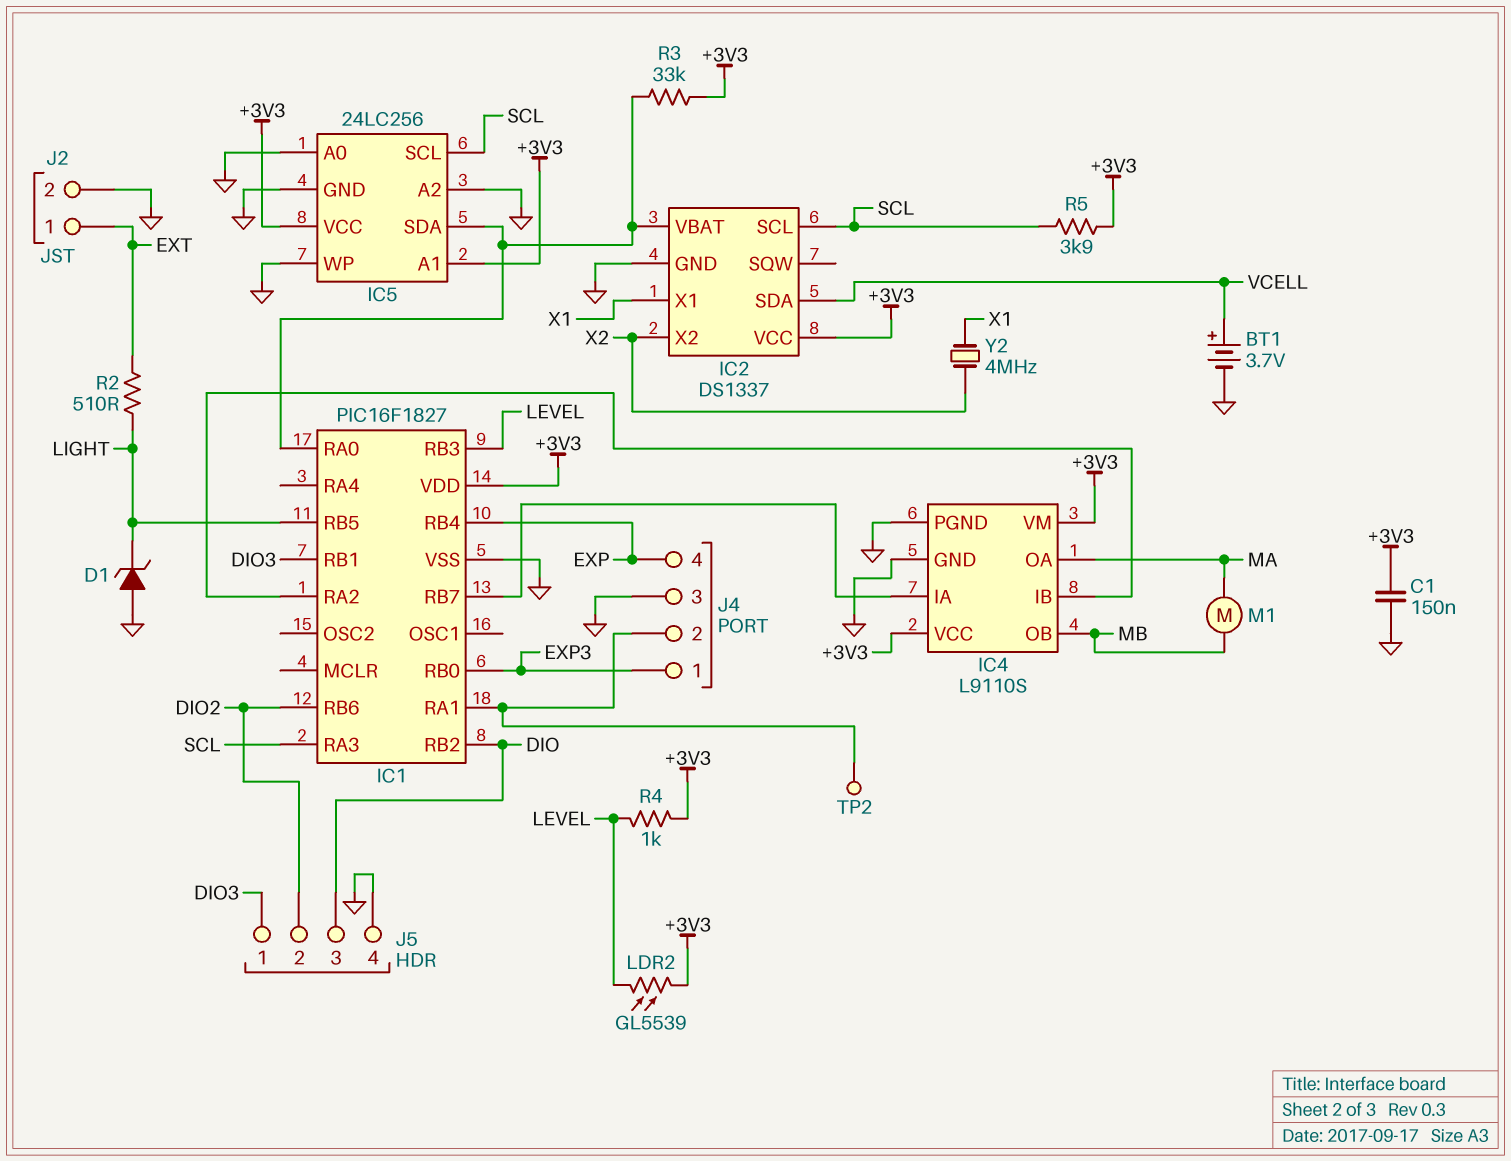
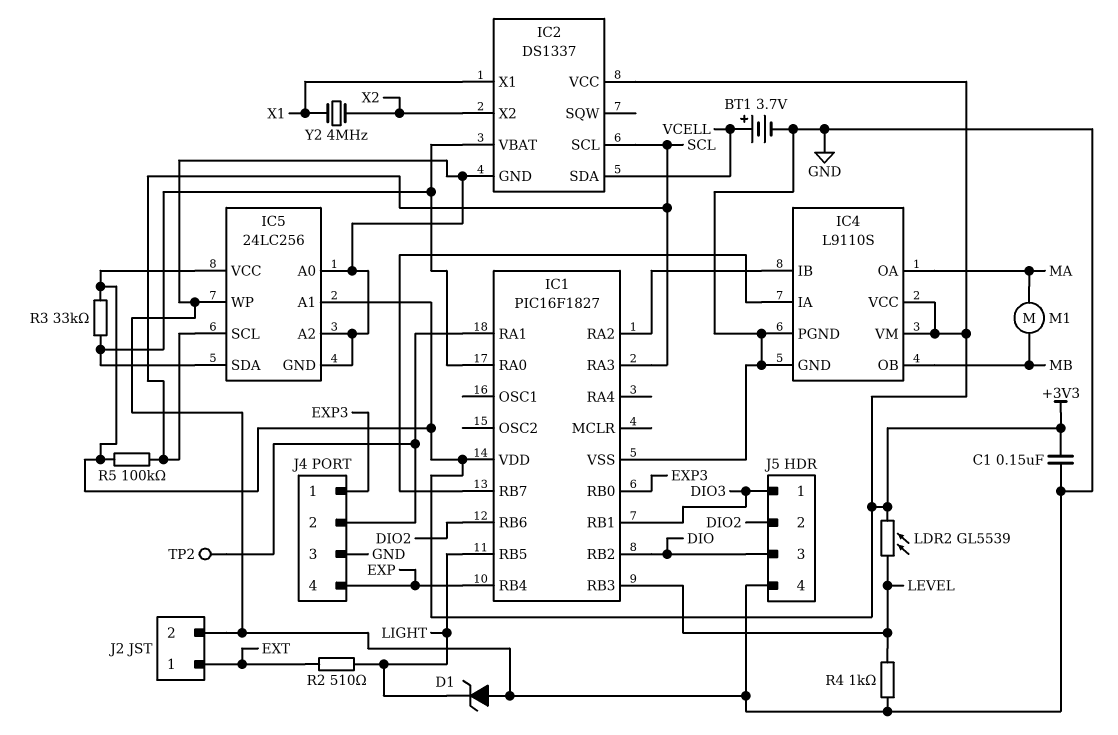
R4: 1k (+3V3, LEVEL) -> 1k (GND, LEVEL)
R5: 3.9k (+3V3, SCL) -> 100k (+3V3, SCL)

